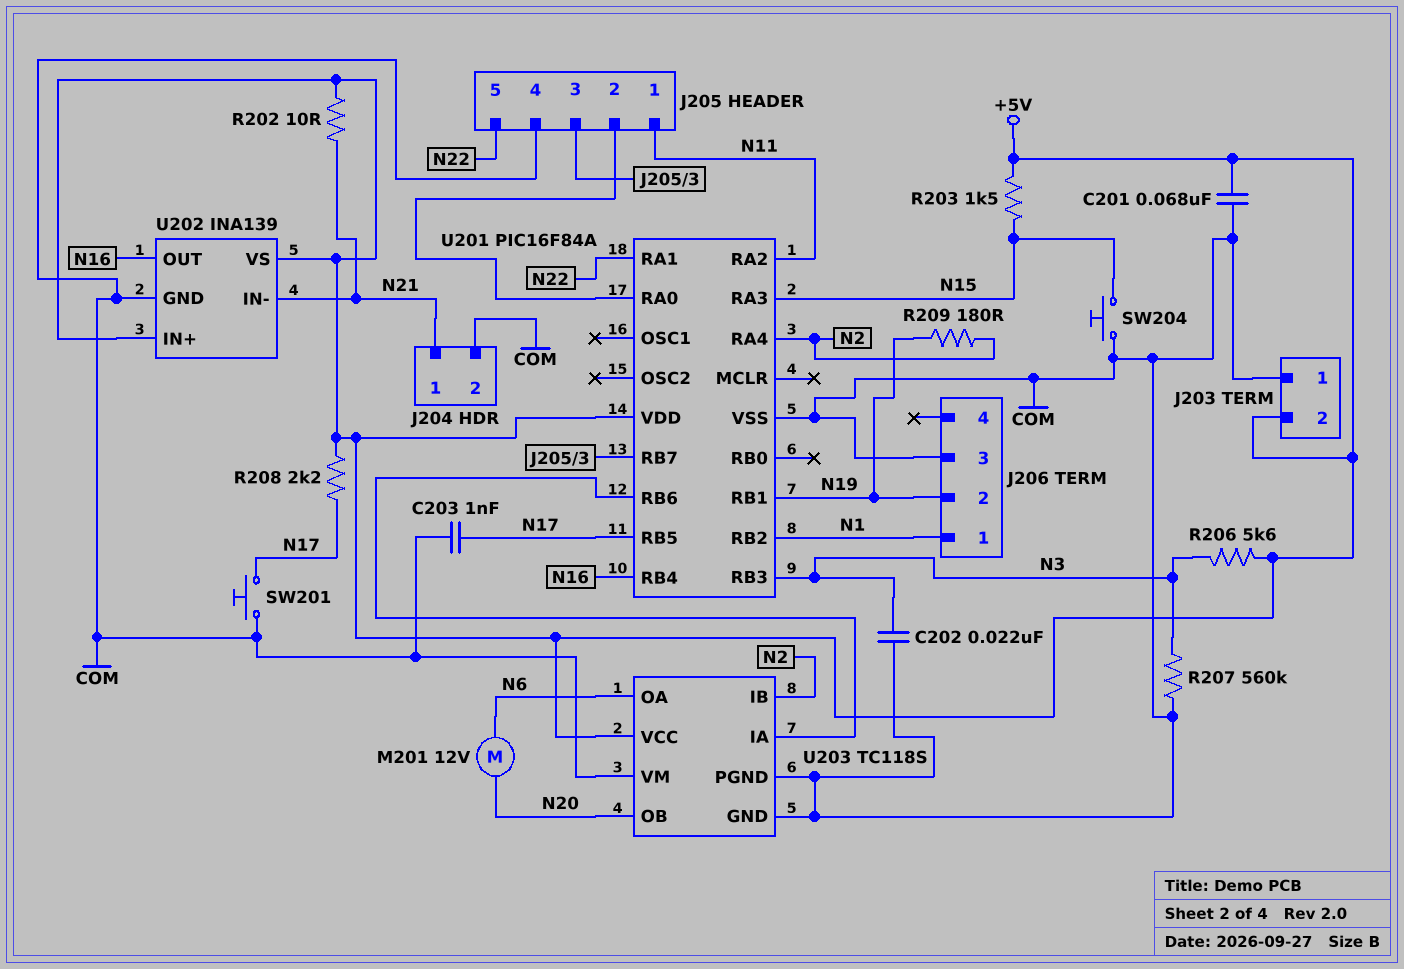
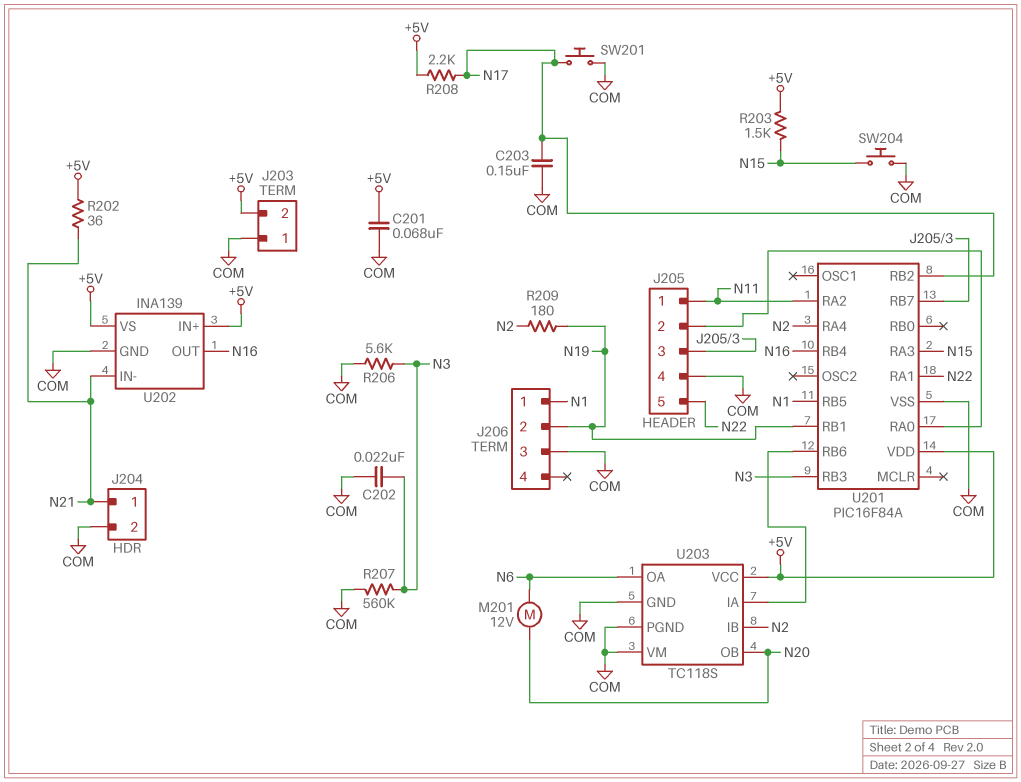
C203: 1nF (COM, N17) -> 150nF (COM, N17)
R202: 10 (+5V, N21) -> 36 (+5V, N21)
R206: 5.6k (+5V, N3) -> 5.6k (COM, N3)
U201 pin RB2: N1 -> N17
U201 pin RB5: N17 -> N1

